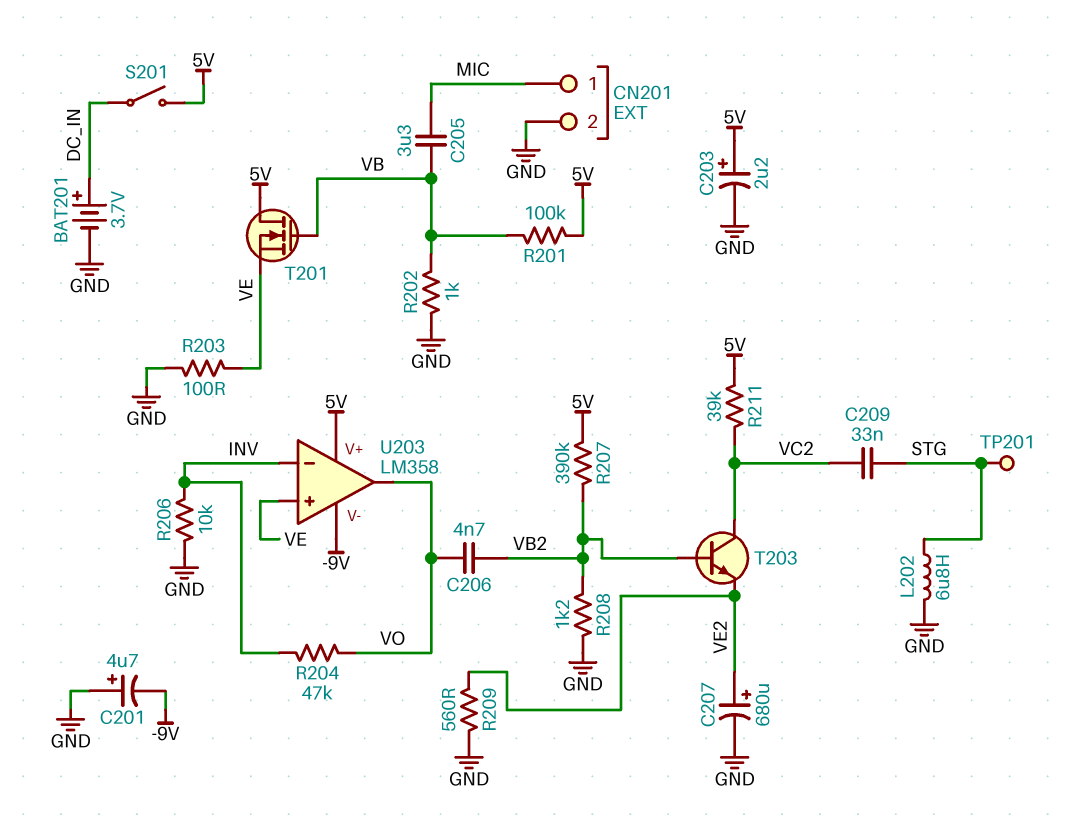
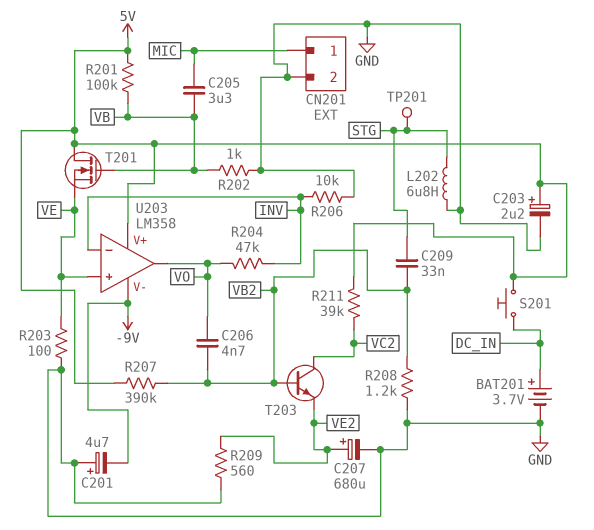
C209: 33nF (STG, VC2) -> 33nF (STG, VB2)
S201: switch (5V, DC_IN) -> button (5V, DC_IN)

